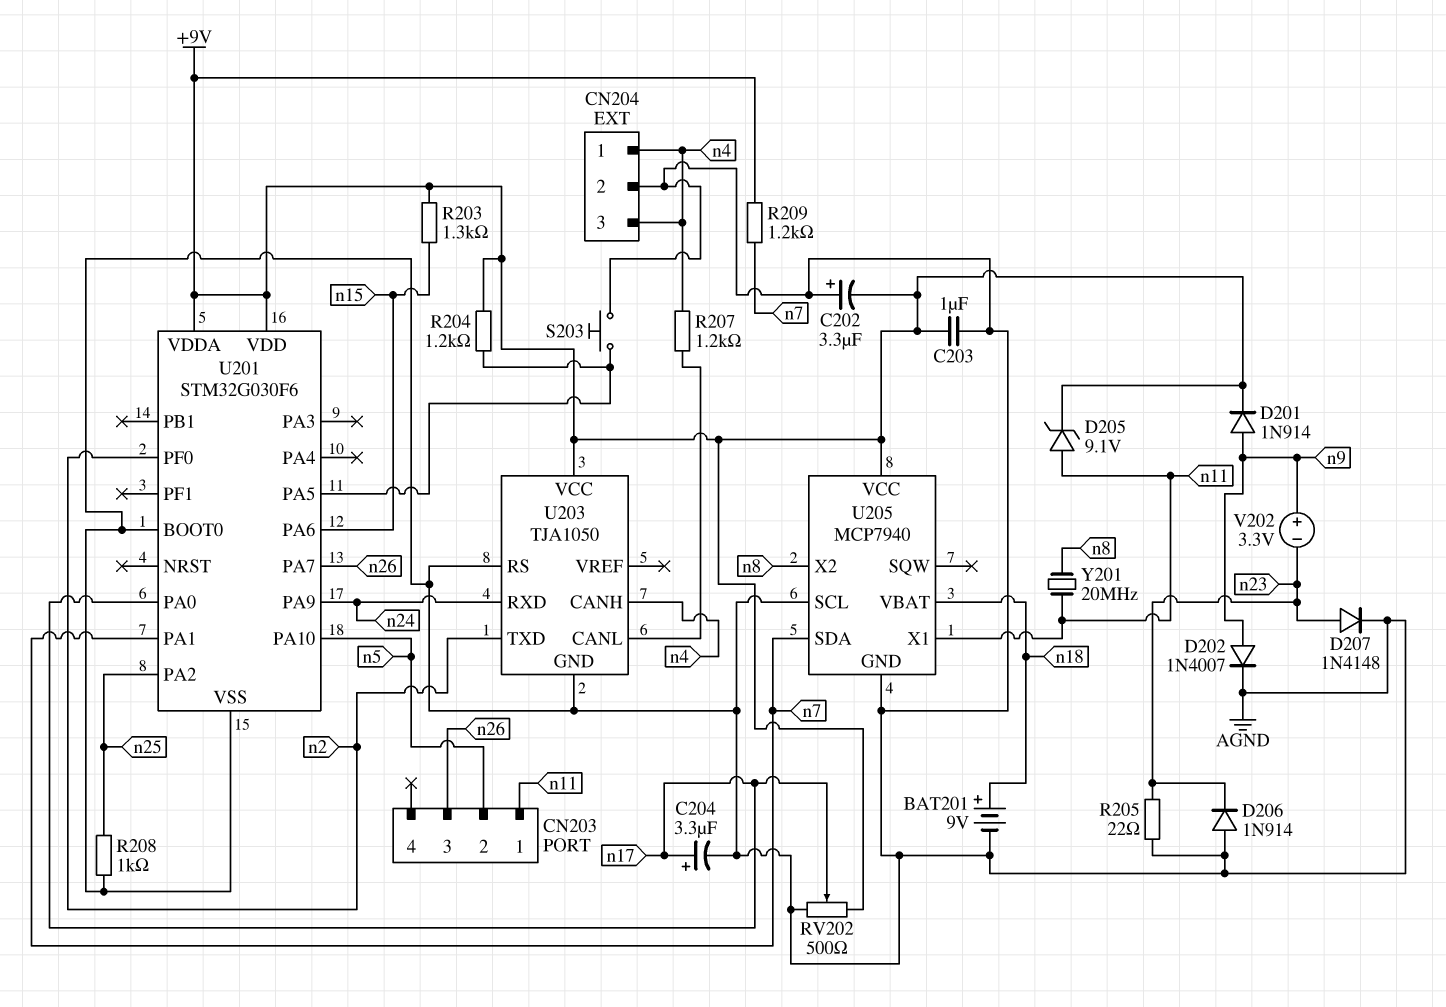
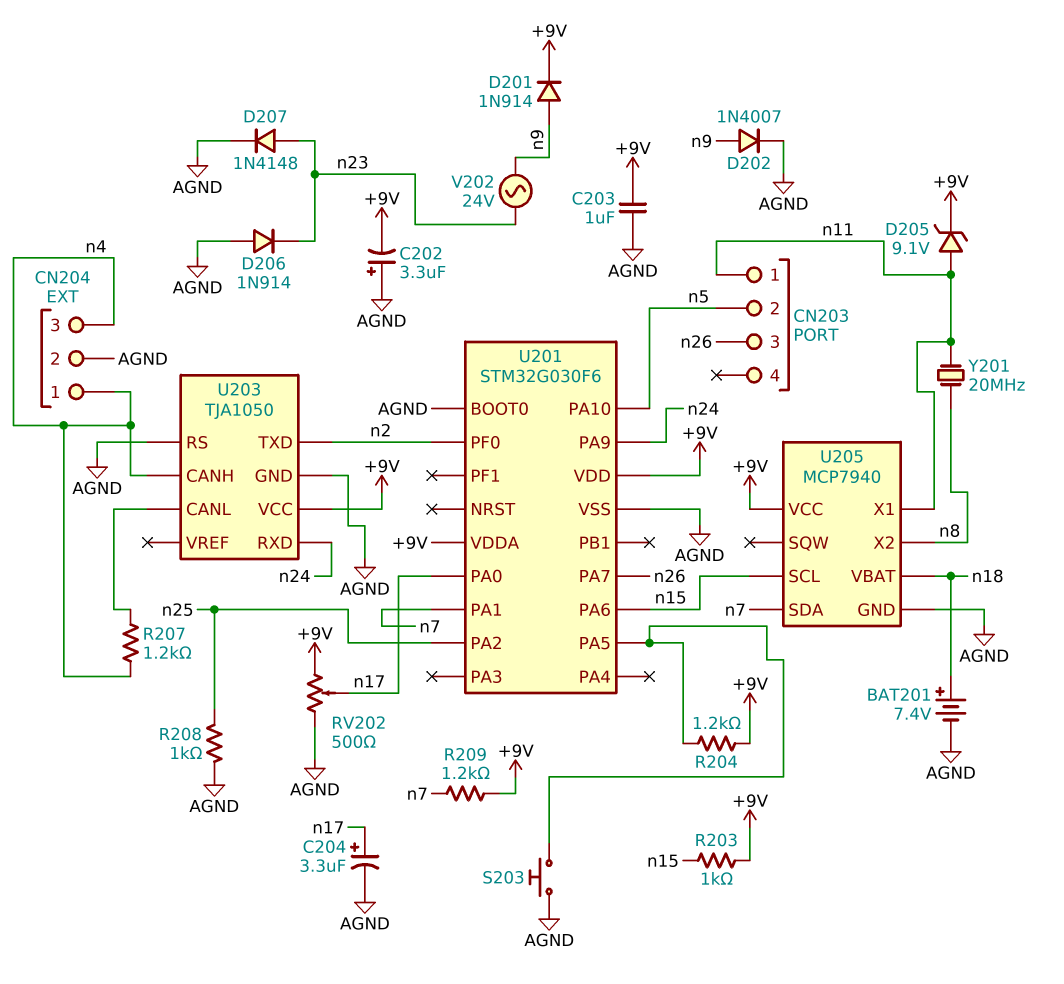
BAT201: 9V (plus n18, minus AGND) -> 7.4V (plus n18, minus AGND)
R203: 1.3k (+9V, n15) -> 1k (+9V, n15)
R205: 22 (AGND, n23) -> none
U205 pin SCL: AGND -> n15
V202: 3.3V (plus n9, minus n23) -> AC 24V (n9, n23)

